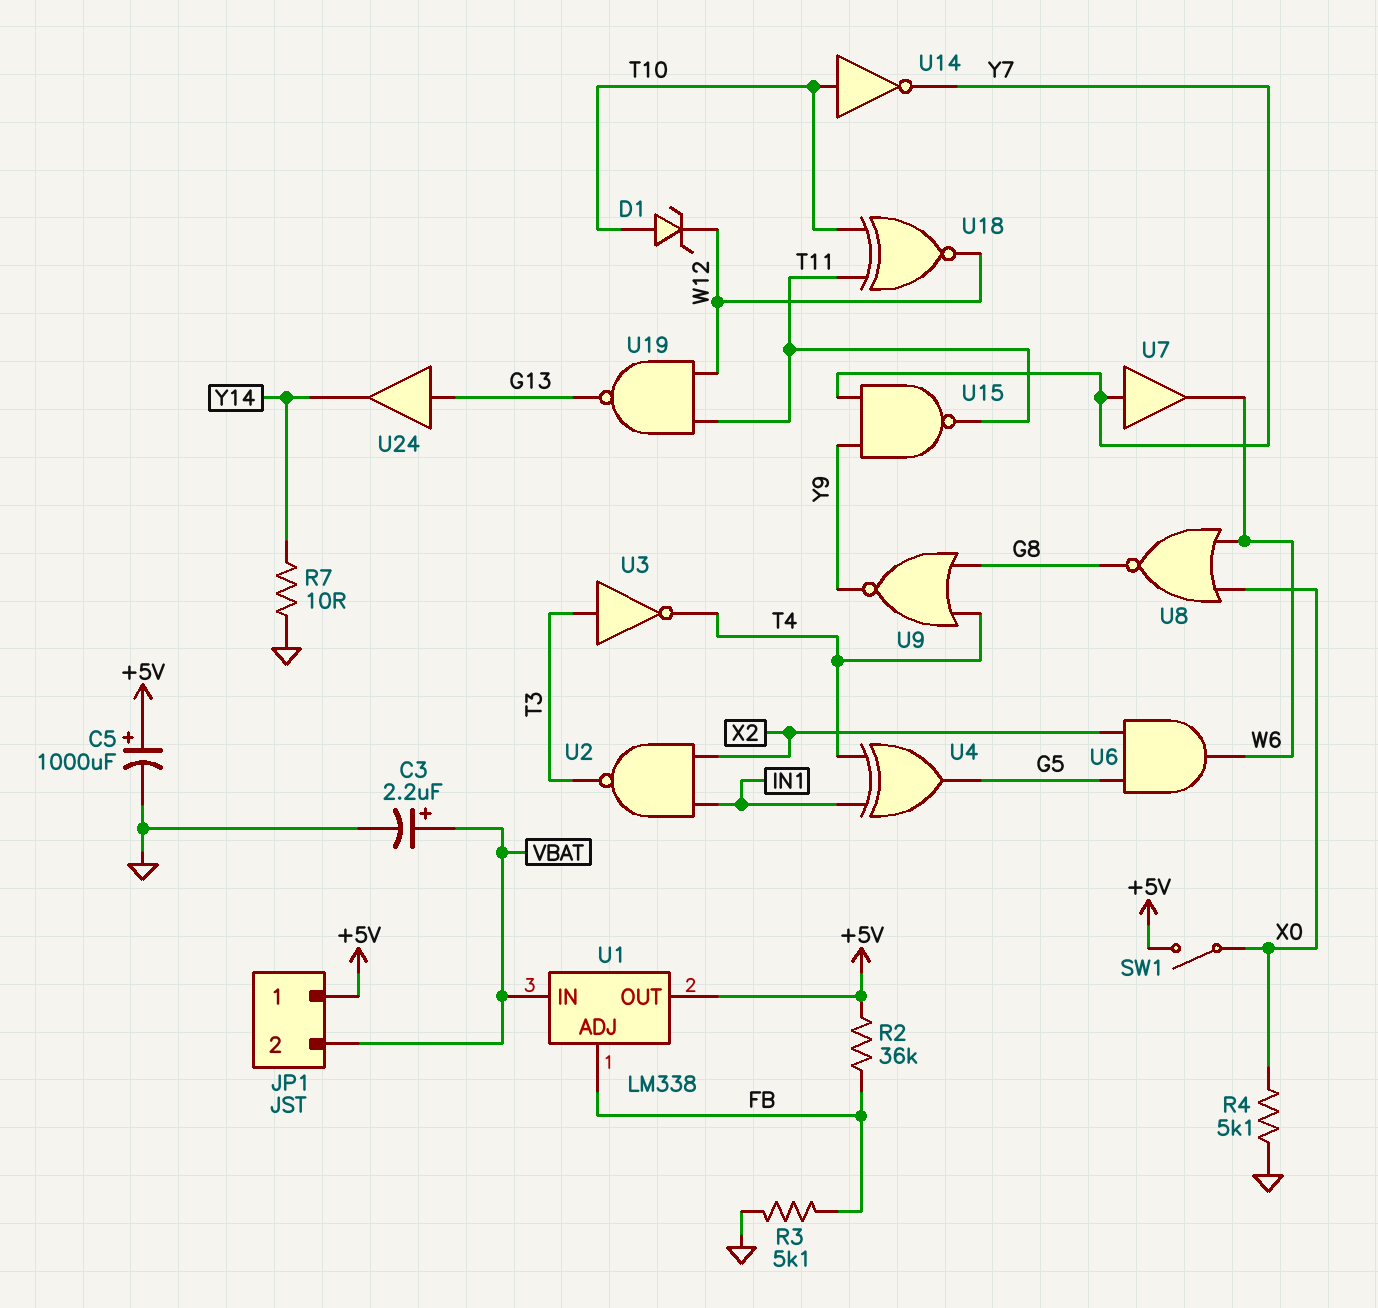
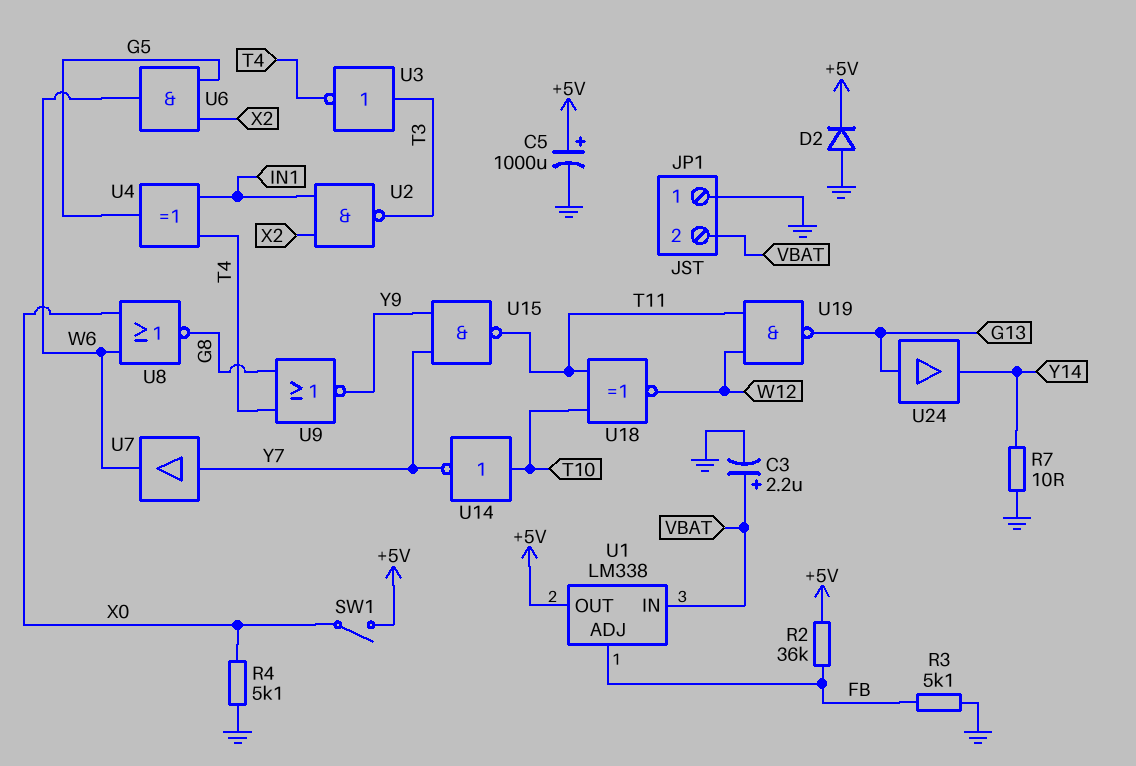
D1: zener (A T10, K W12) -> none
D2: none -> diode (A GND, K +5V)
JP1 pin 1: +5V -> GND

